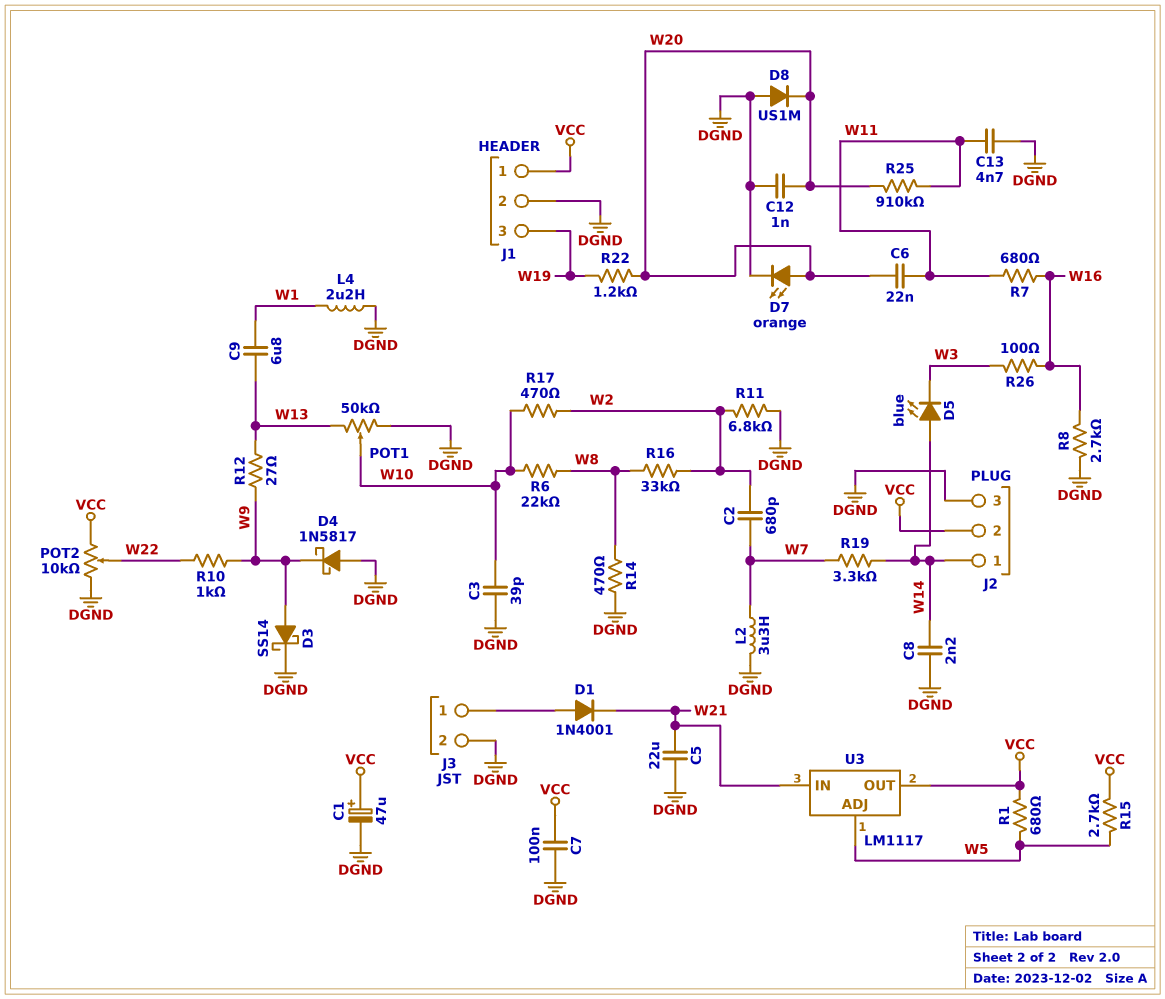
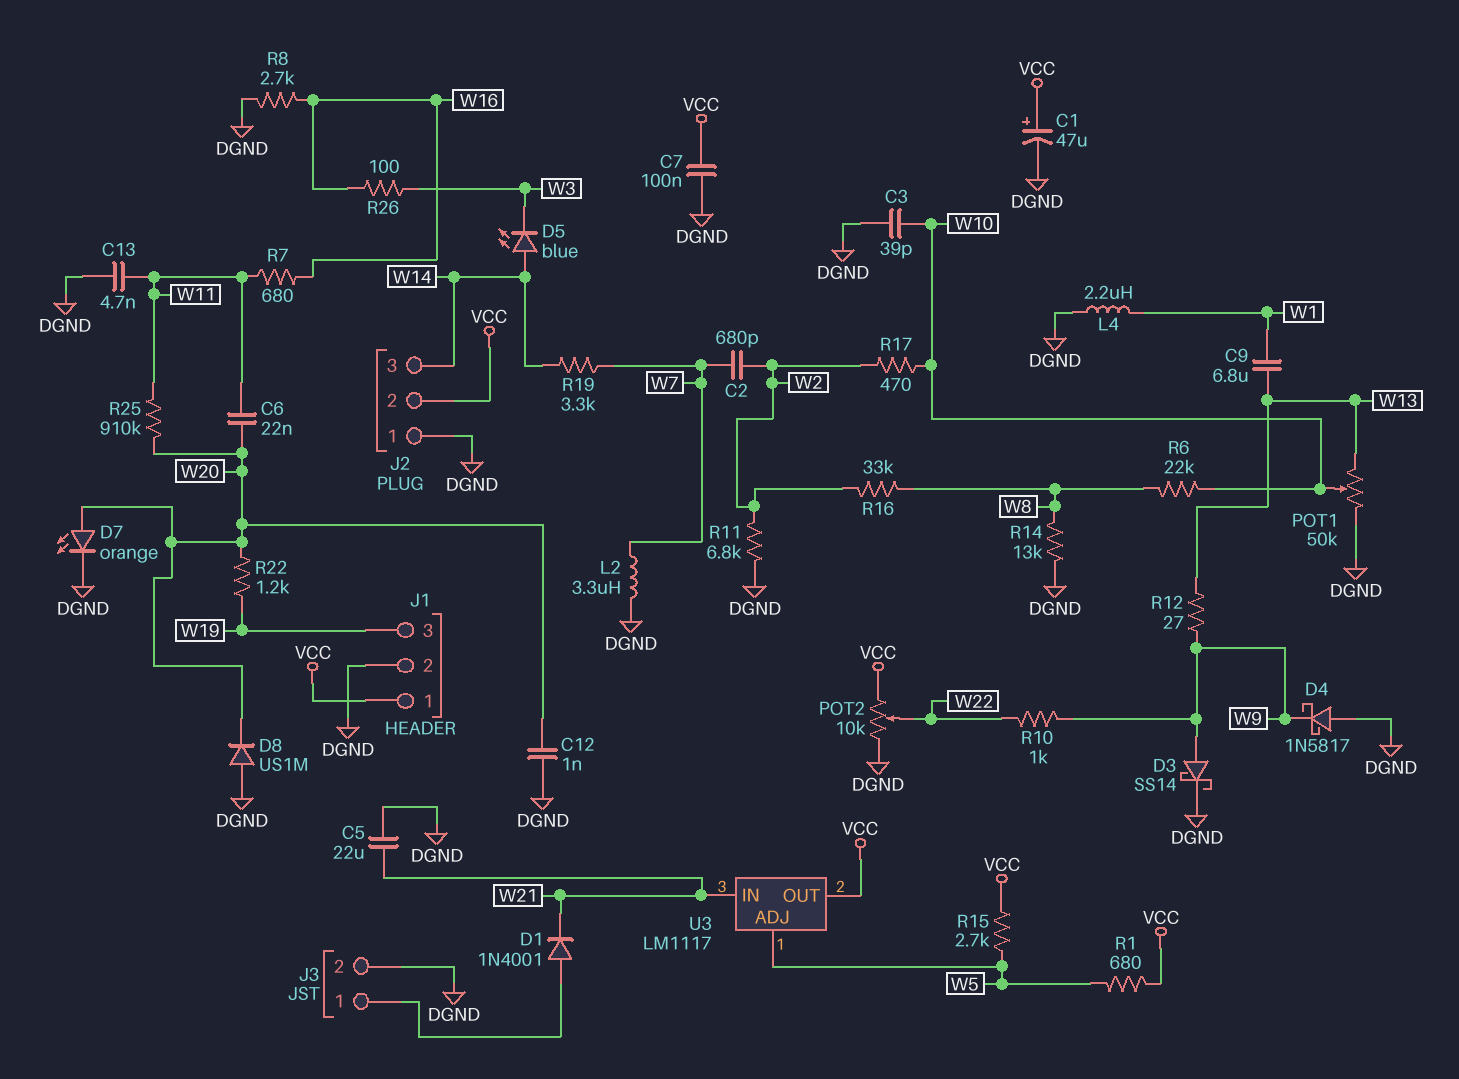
C8: 2.2nF (DGND, W14) -> none
J2 pin 1: W14 -> DGND
J2 pin 3: DGND -> W14
R14: 470 (DGND, W8) -> 13k (DGND, W8)

